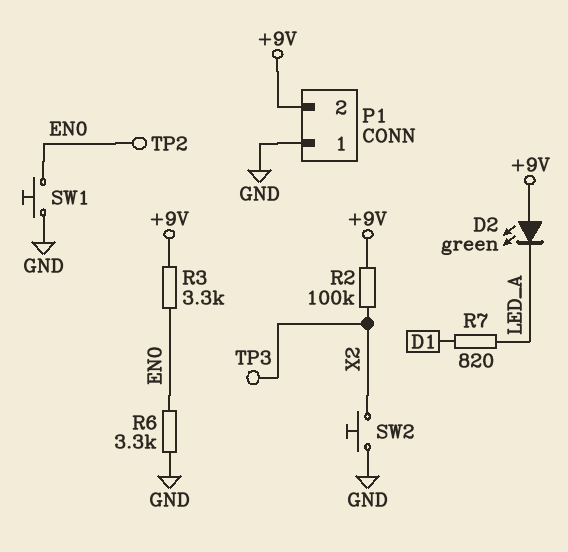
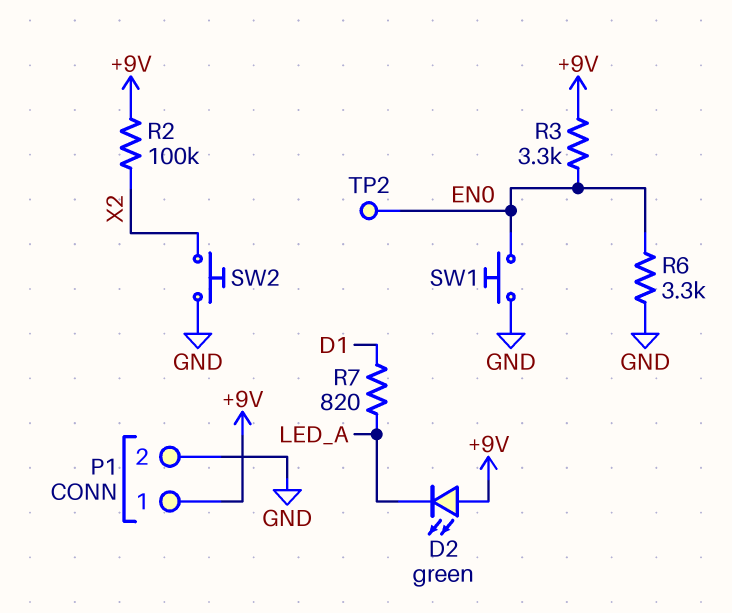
P1 pin 1: GND -> +9V
P1 pin 2: +9V -> GND
TP3: test point (X2) -> none

